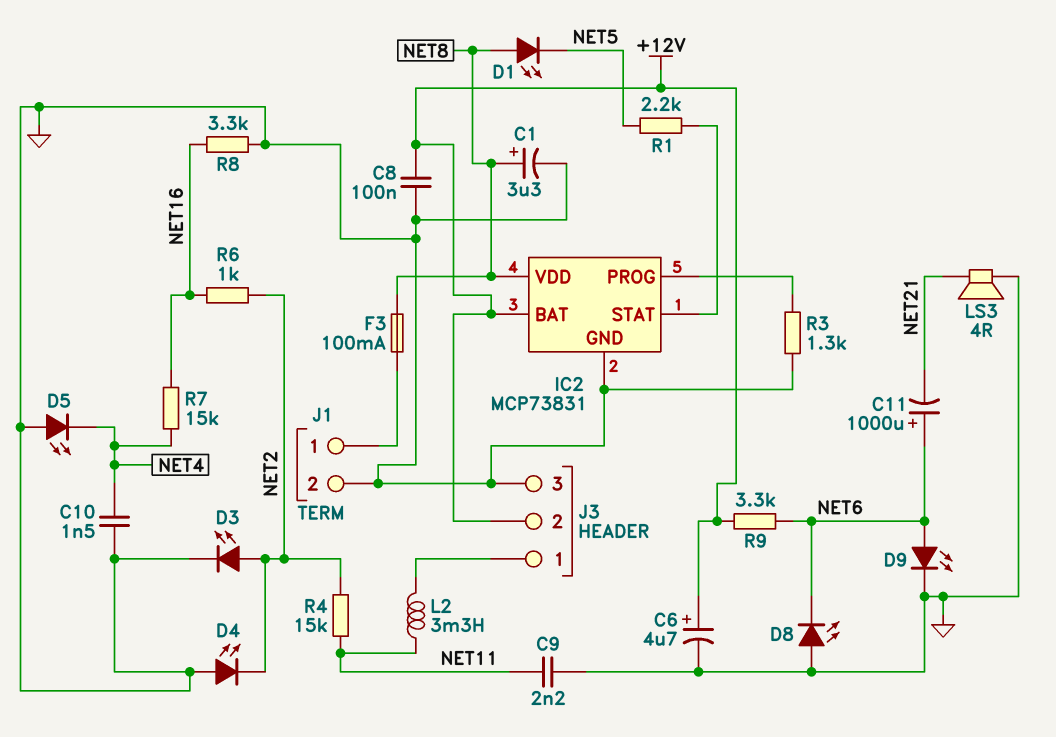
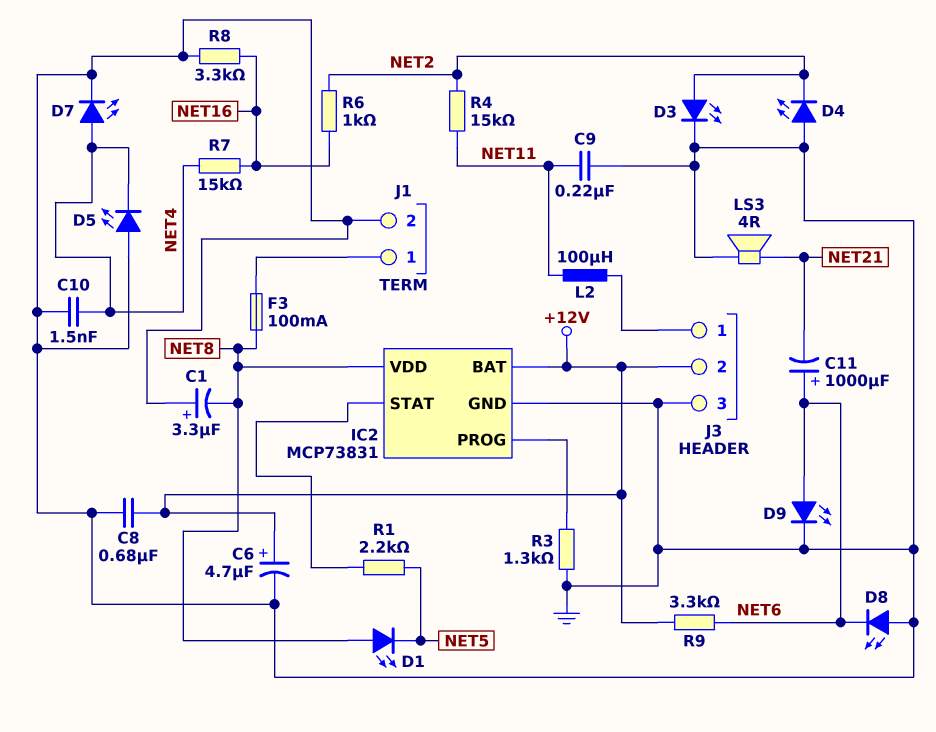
C1: 3.3uF (plus NET8, minus GND) -> 3.3uF (plus GND, minus NET8)
C8: 100nF (+12V, GND) -> 680nF (+12V, GND)
C9: 2.2nF (GND, NET11) -> 220nF (GND, NET11)
D7: none -> LED (A NET4, K GND)
L2: 3.3mH (J3/1, NET11) -> 100uH (J3/1, NET11)

